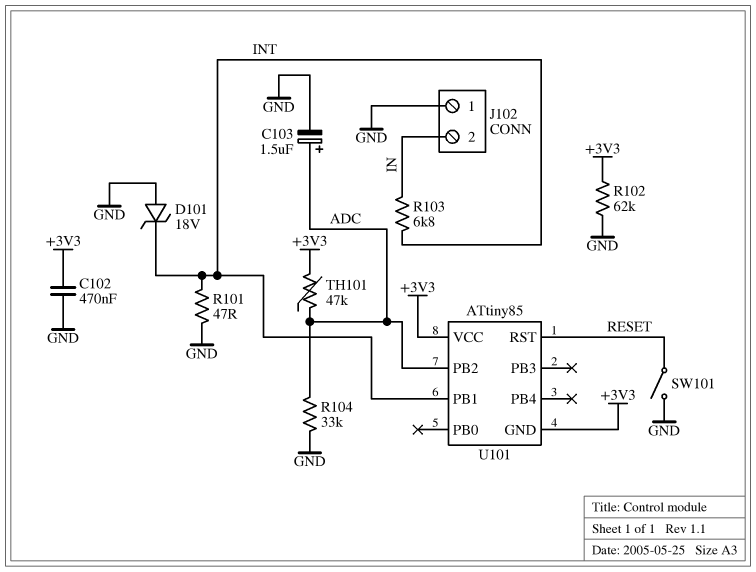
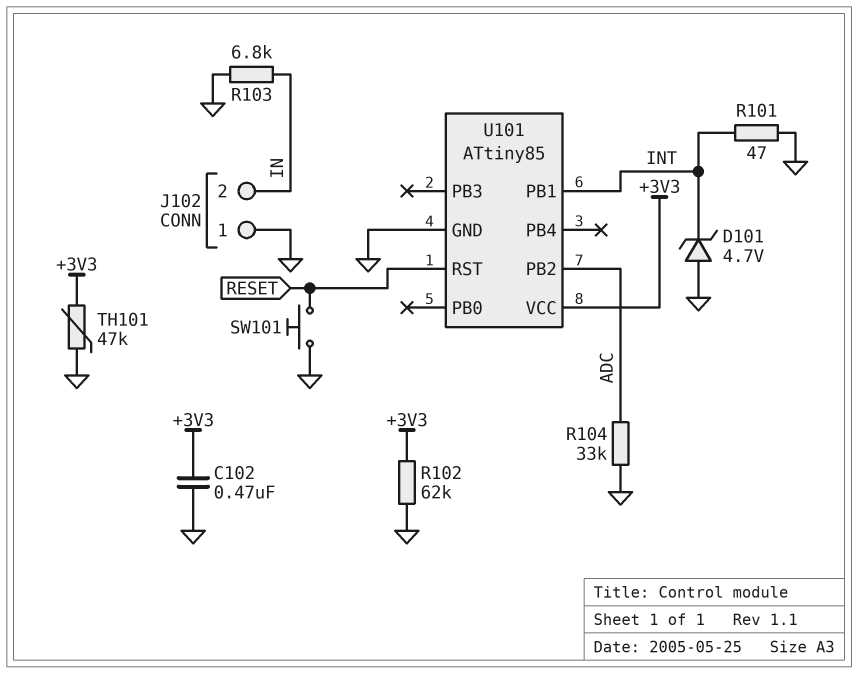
C103: 1.5uF (plus ADC, minus GND) -> none
D101: zener 18V (A GND, K INT) -> zener 4.7V (A GND, K INT)
R103: 6.8k (IN, INT) -> 6.8k (GND, IN)
SW101: switch (GND, RESET) -> button (GND, RESET)
TH101: 47k (+3V3, ADC) -> 47k (+3V3, GND)
U101 pin GND: +3V3 -> GND

